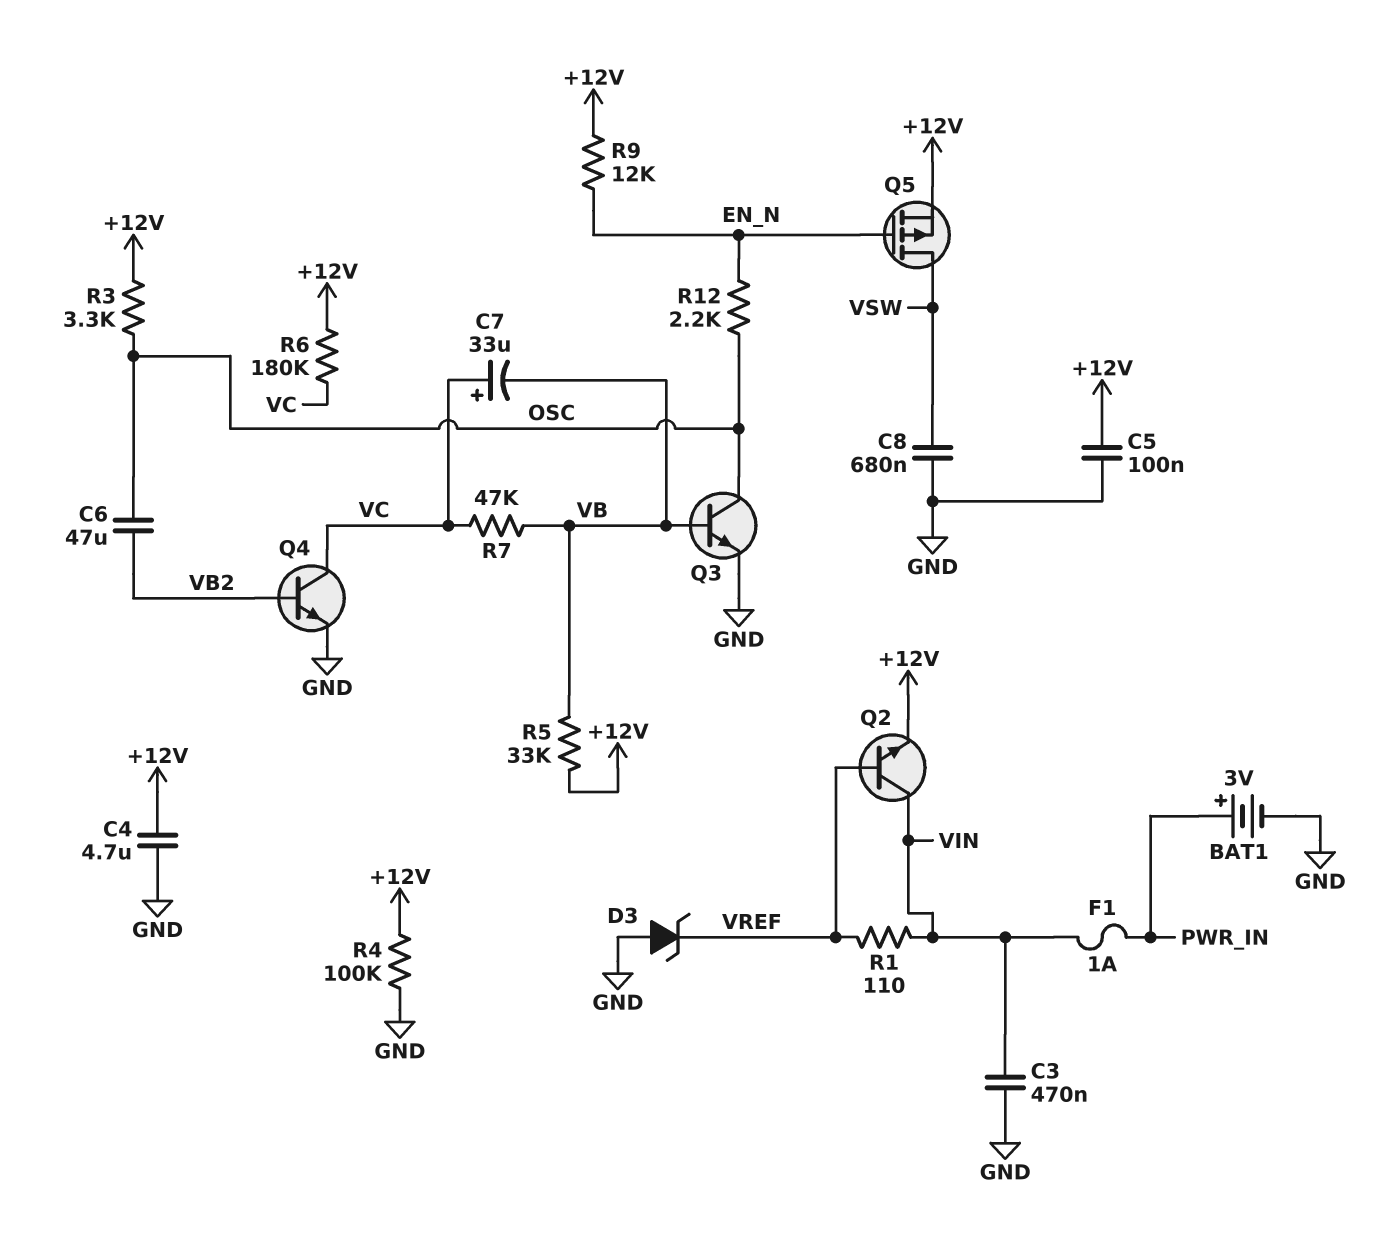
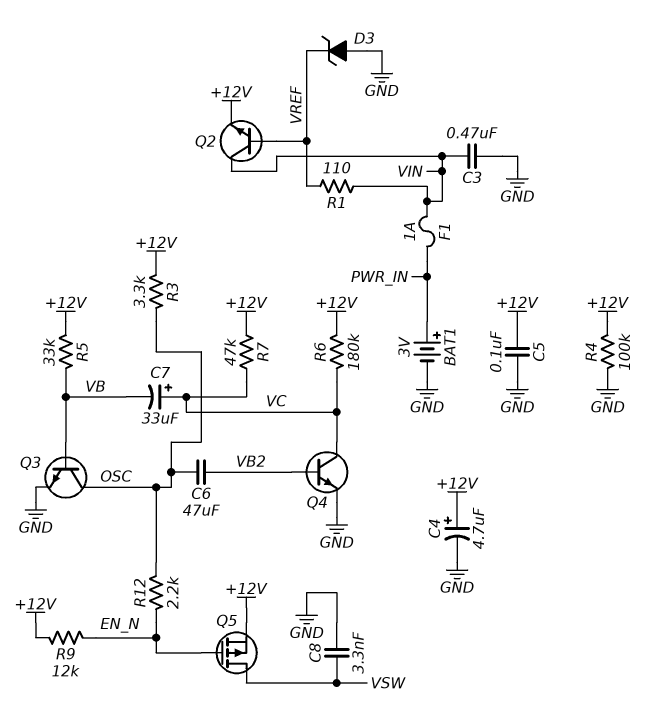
C4: 4.7uF (+12V, GND) -> 4.7uF (plus +12V, minus GND)
C8: 680nF (GND, VSW) -> 3.3nF (GND, VSW)
R7: 47k (VB, VC) -> 47k (+12V, VC)

